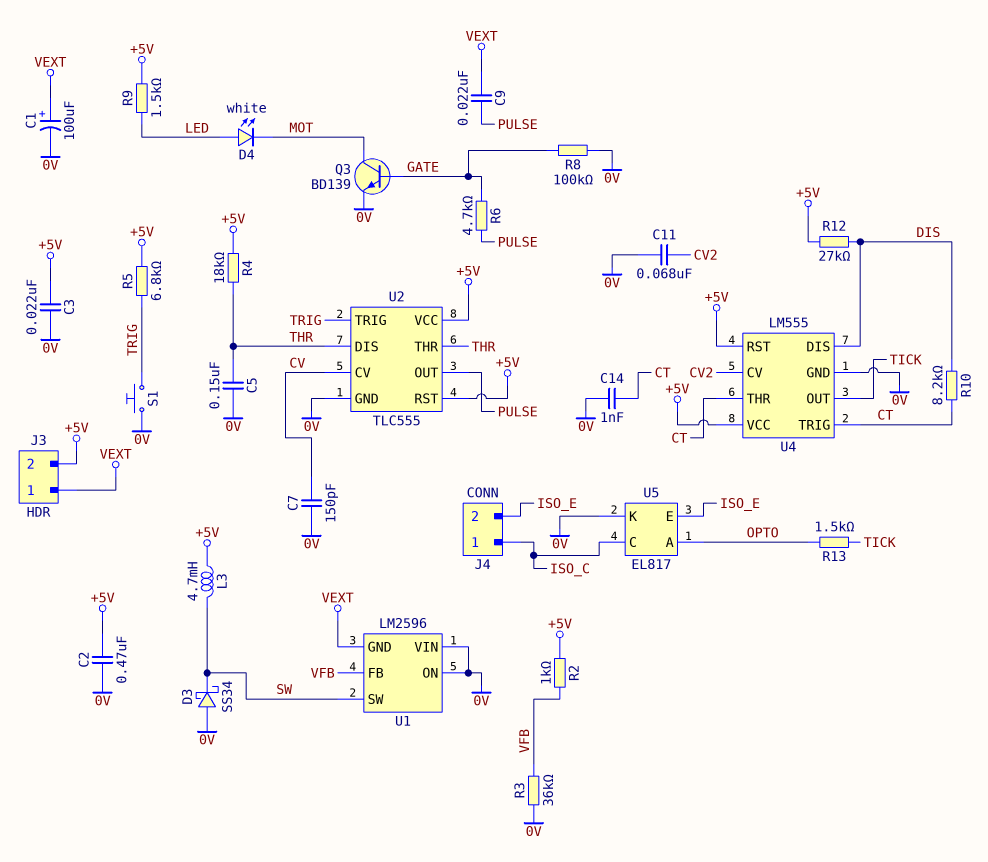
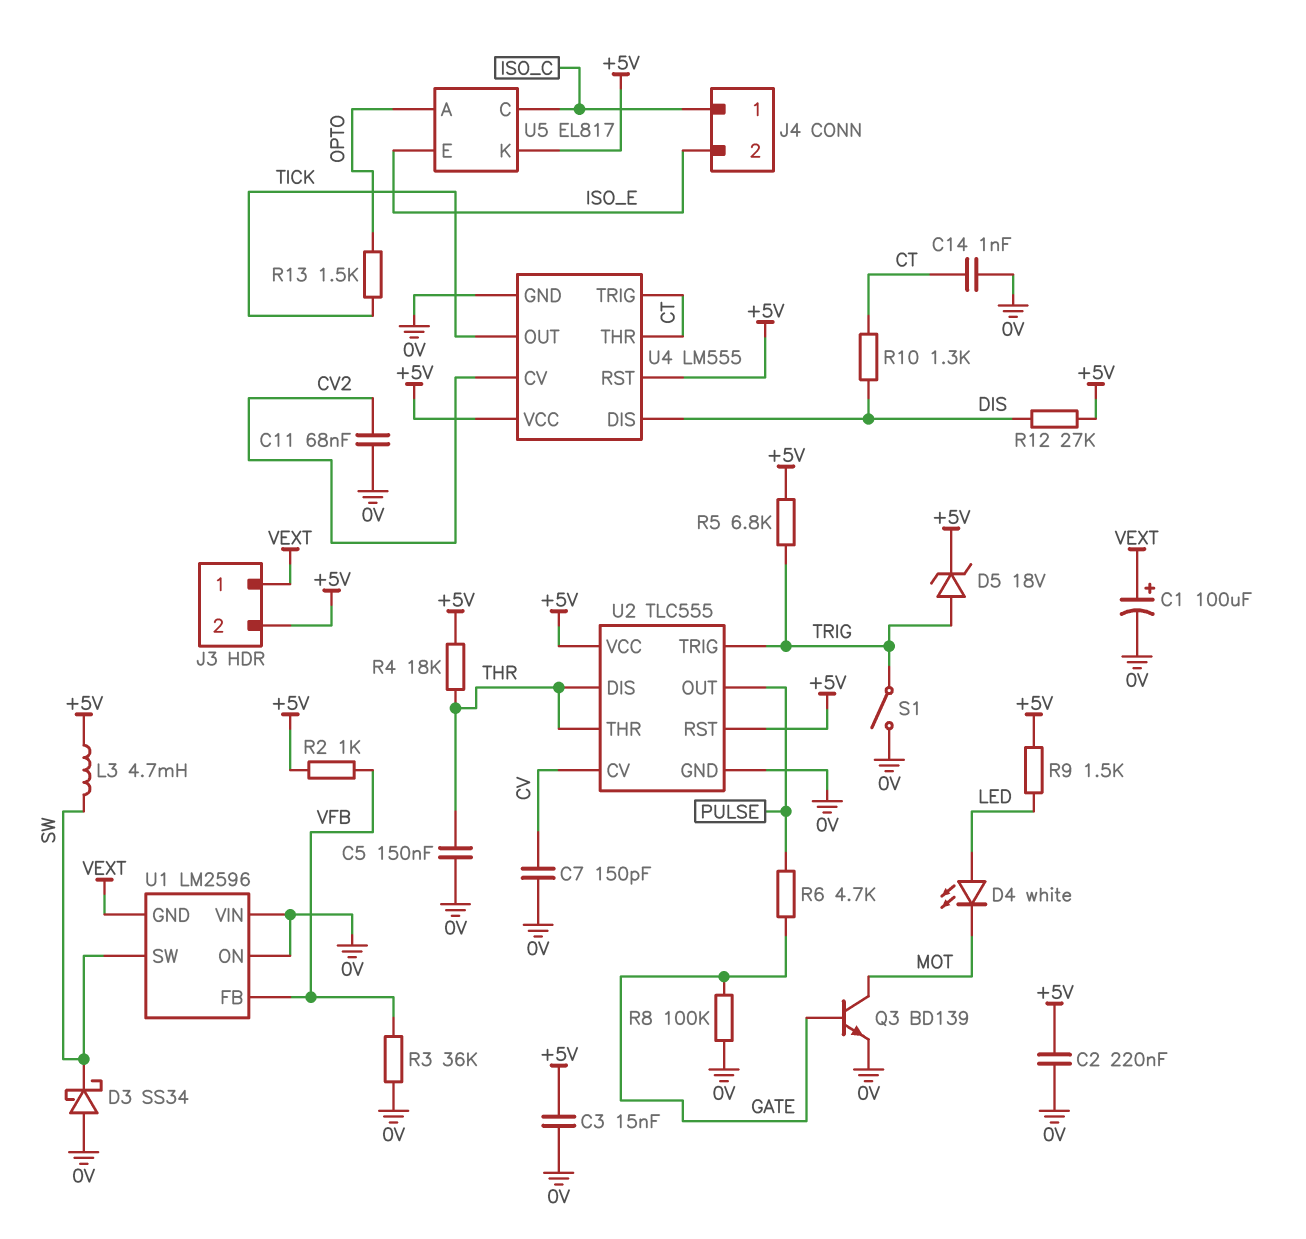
C2: 470nF (+5V, 0V) -> 220nF (+5V, 0V)
C3: 22nF (+5V, 0V) -> 15nF (+5V, 0V)
C9: 22nF (PULSE, VEXT) -> none
D5: none -> zener 18V (A TRIG, K +5V)
R10: 8.2k (CT, DIS) -> 1.3k (CT, DIS)
S1: button (0V, TRIG) -> switch (0V, TRIG)
U5 pin K: 0V -> +5V

